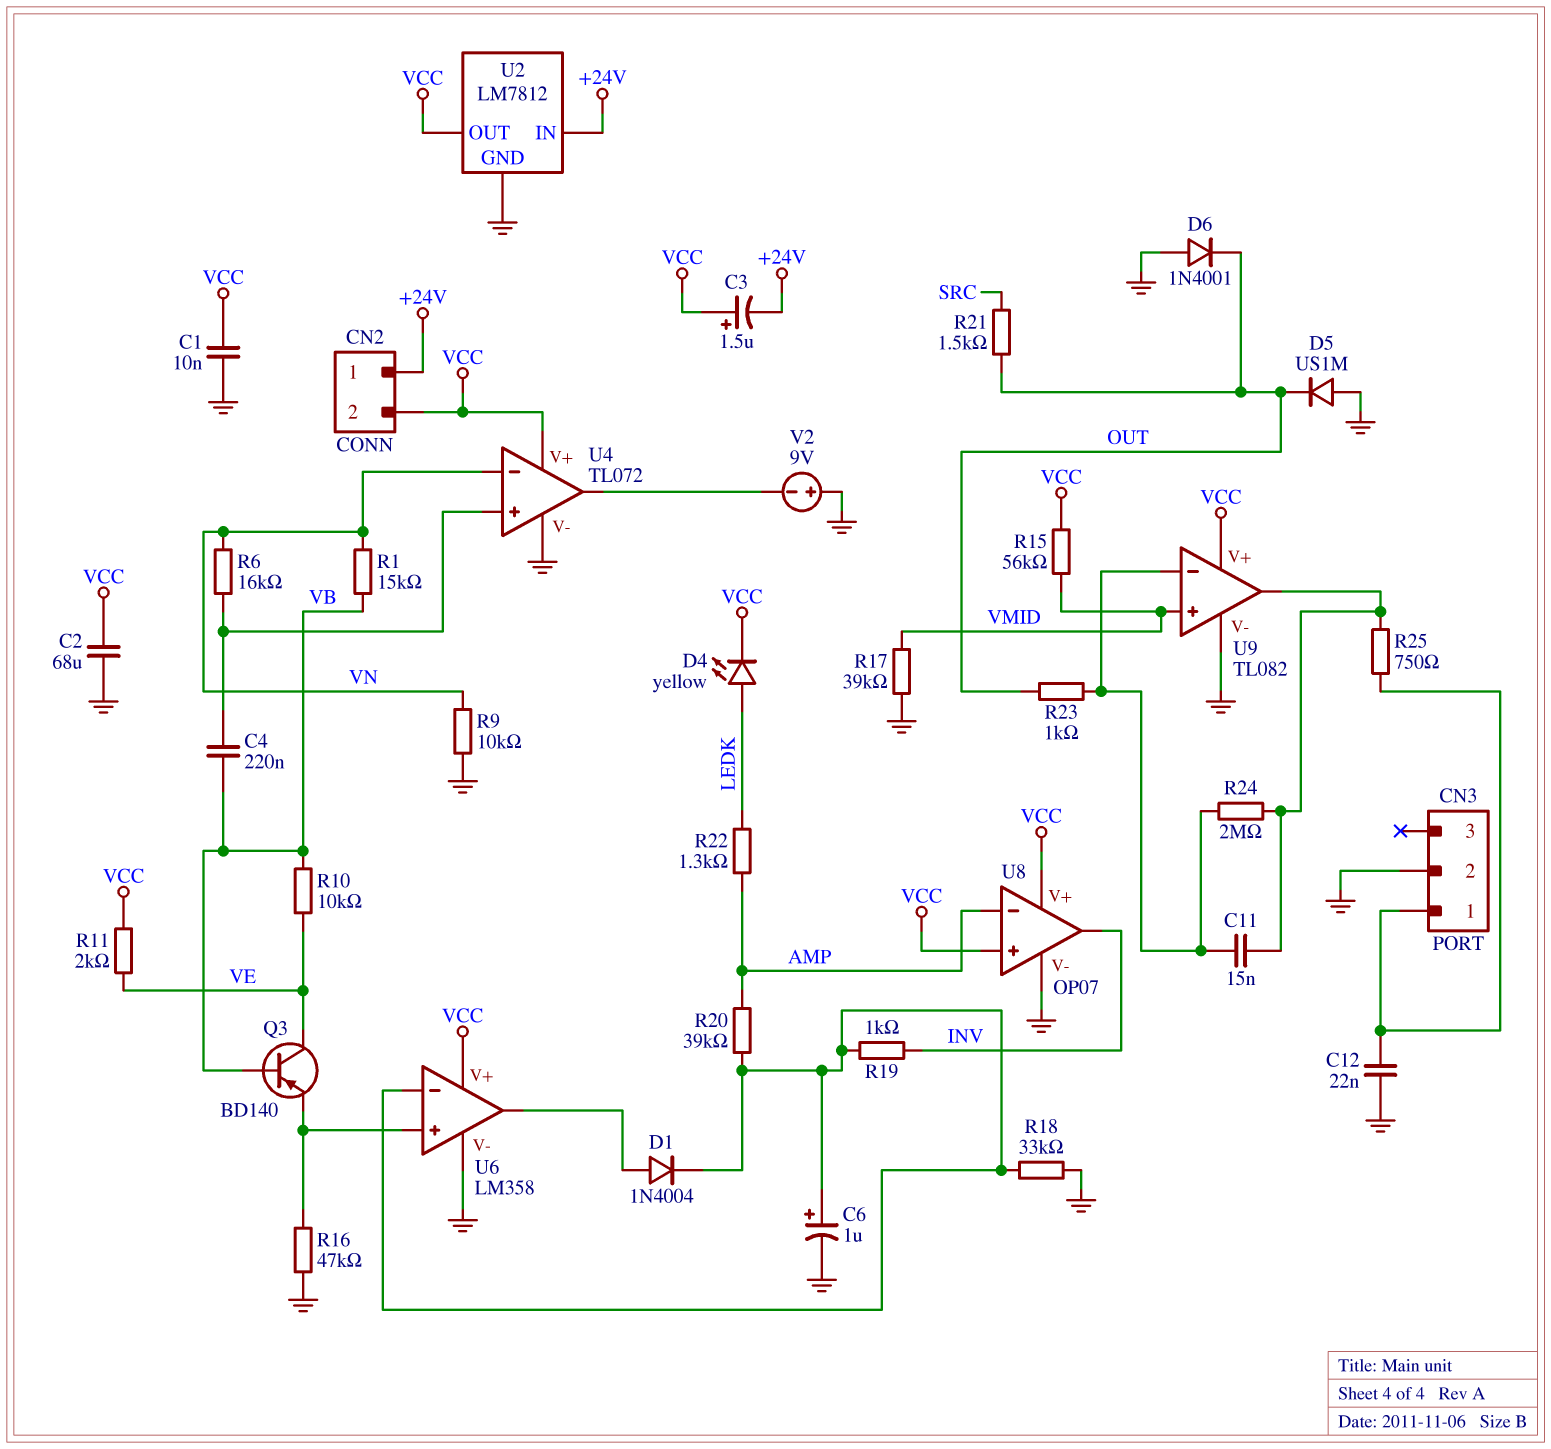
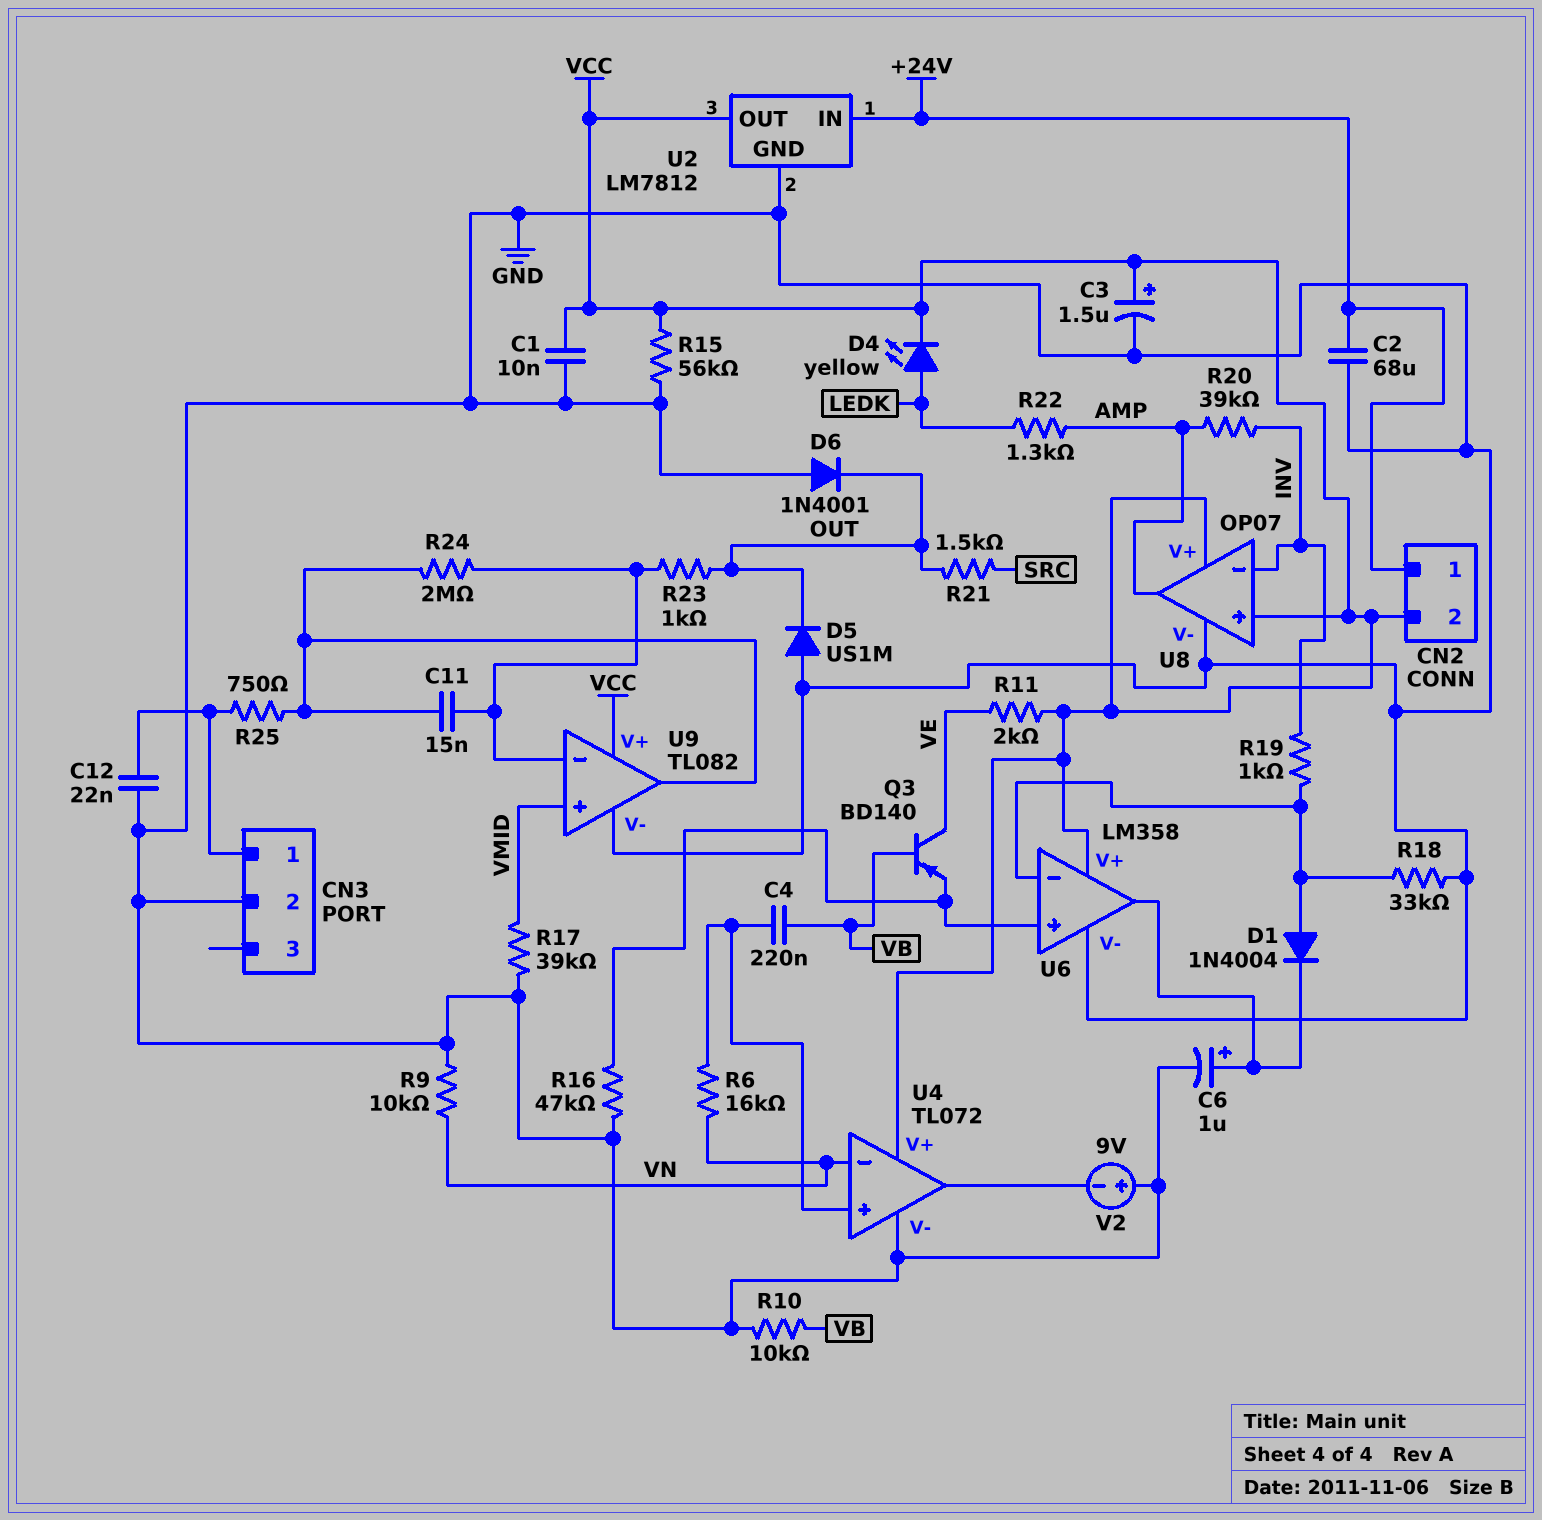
C2: 68uF (GND, VCC) -> 68uF (+24V, GND)
C3: 1.5uF (plus VCC, minus +24V) -> 1.5uF (plus VCC, minus GND)
C6: 1uF (plus U6/in-, minus GND) -> 1uF (plus U6/out, minus GND)
D1: diode 1N4004 (A U6/out, K U6/in-) -> diode 1N4004 (A U6/in-, K U6/out)
R1: 15k (VB, VN) -> none
R10: 10k (VB, VE) -> 10k (GND, VB)
R15: 56k (VCC, VMID) -> 56k (GND, VCC)
R20: 39k (AMP, U6/in-) -> 39k (AMP, INV)
U8 pin in-: AMP -> INV
U8 pin out: INV -> AMP

